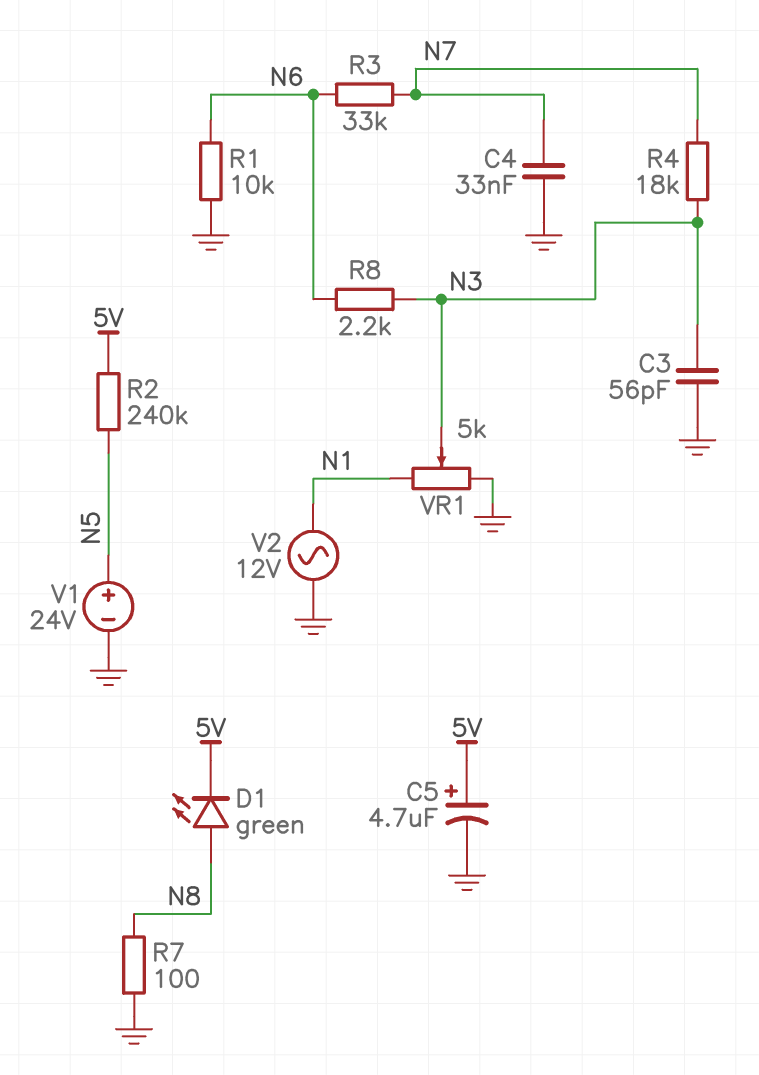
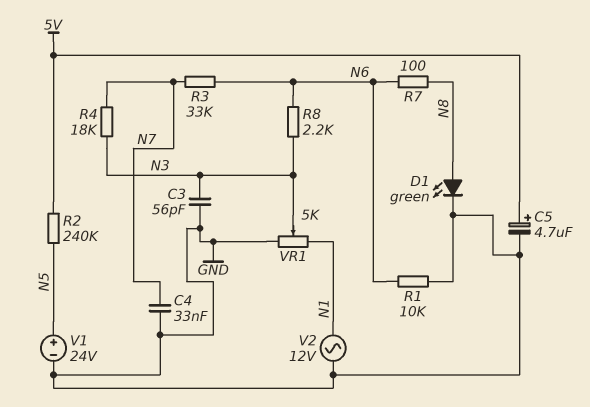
D1: LED green (A N8, K 5V) -> LED green (A N8, K GND)
R7: 100 (GND, N8) -> 100 (N6, N8)

